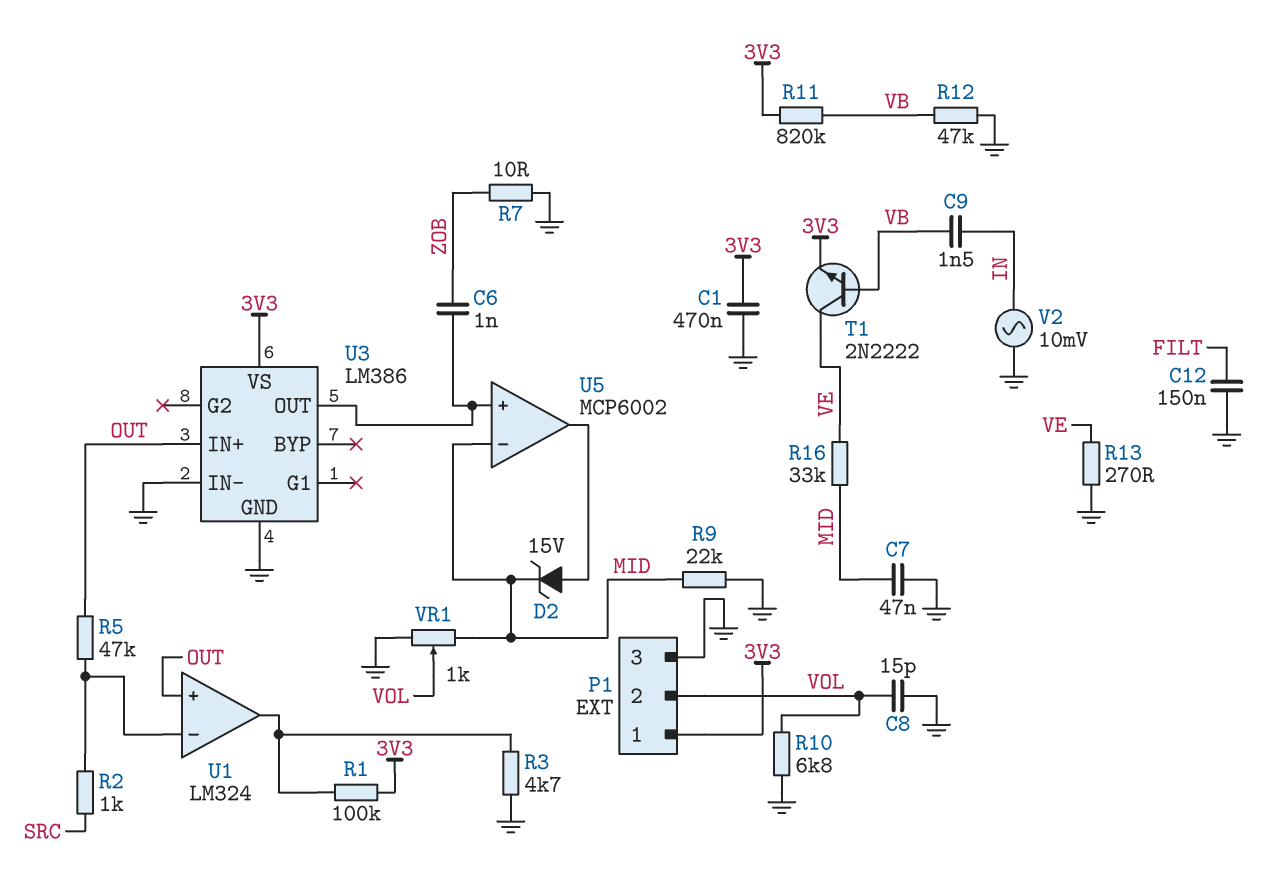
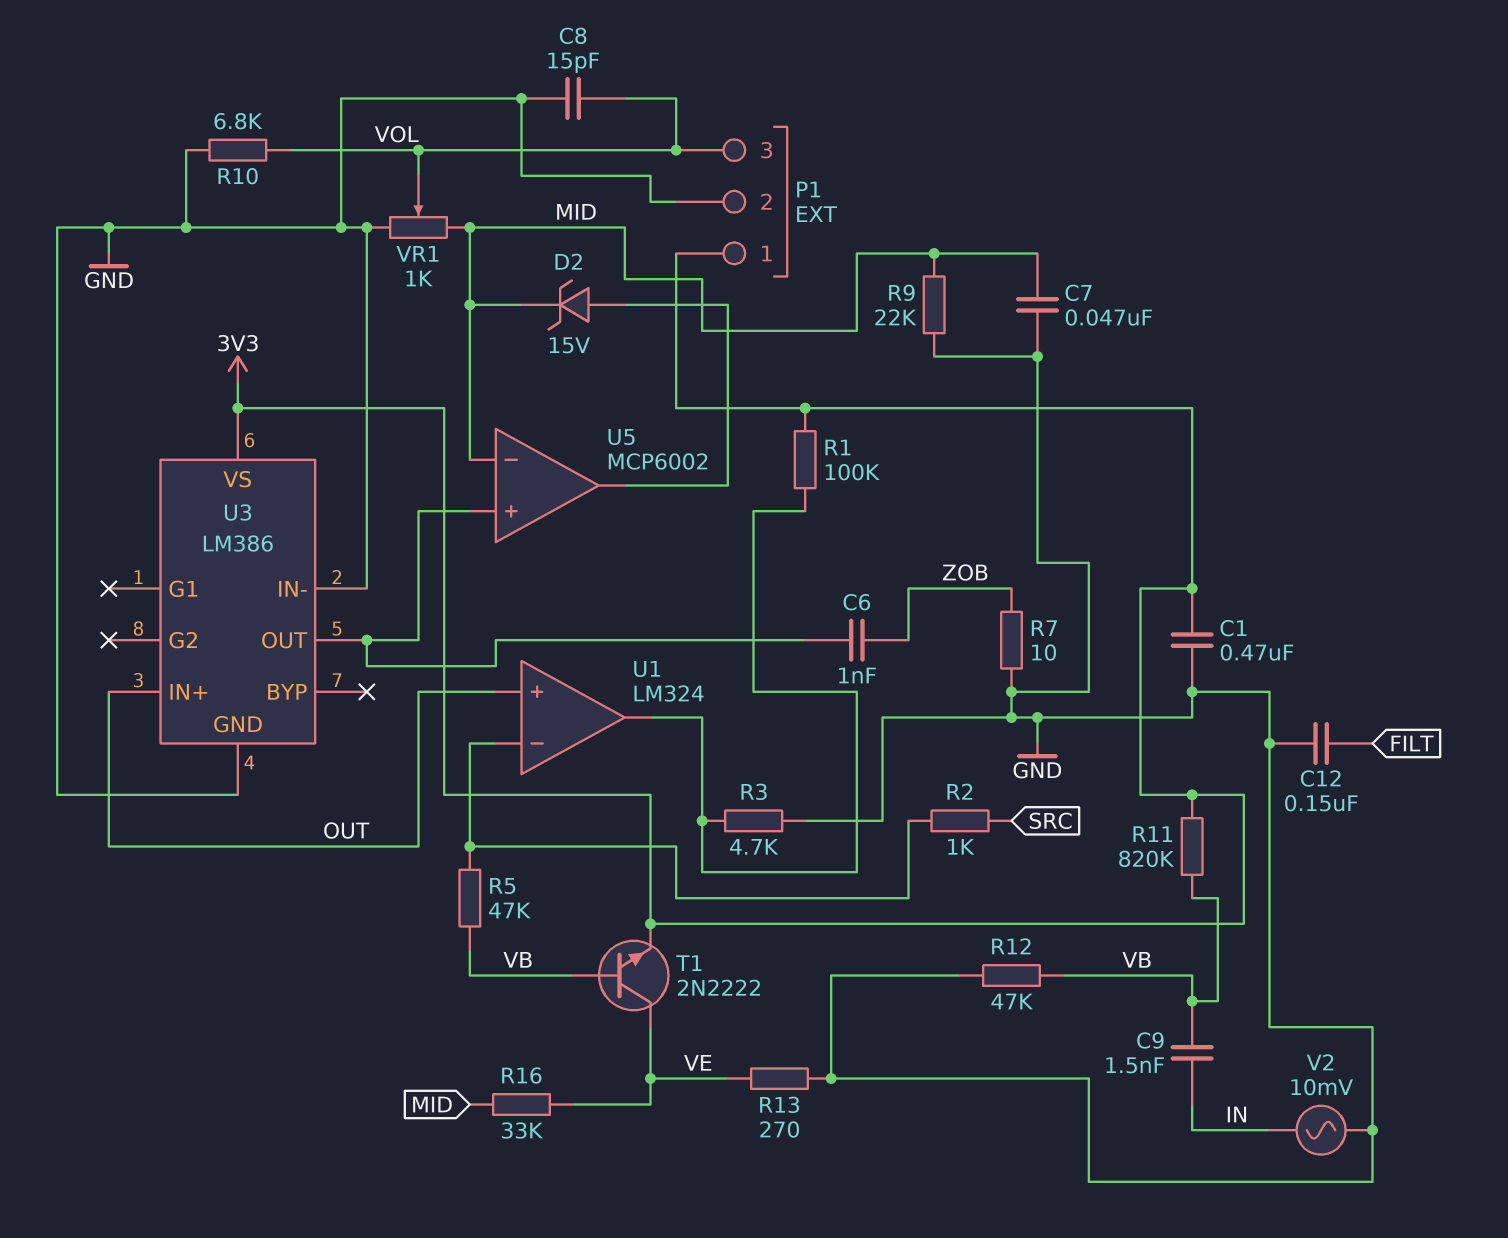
P1 pin 2: VOL -> GND
P1 pin 3: GND -> VOL
R5: 47k (OUT, U1/in-) -> 47k (U1/in-, VB)

